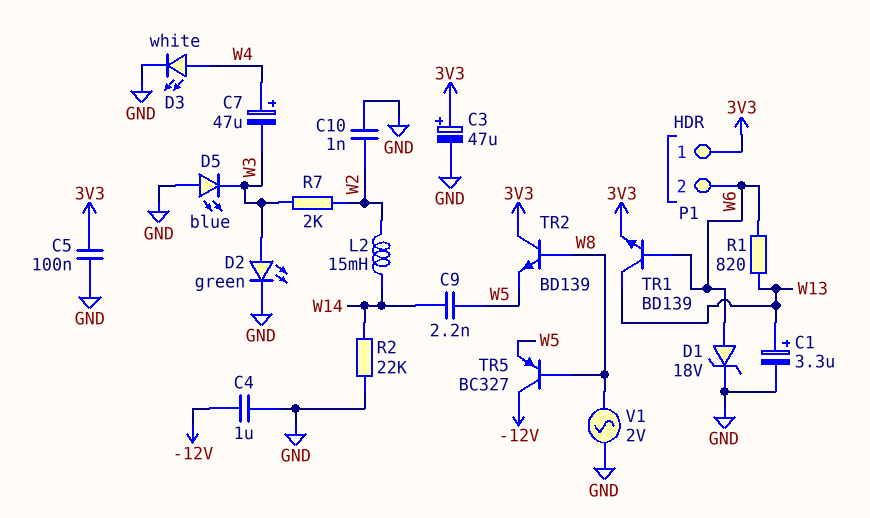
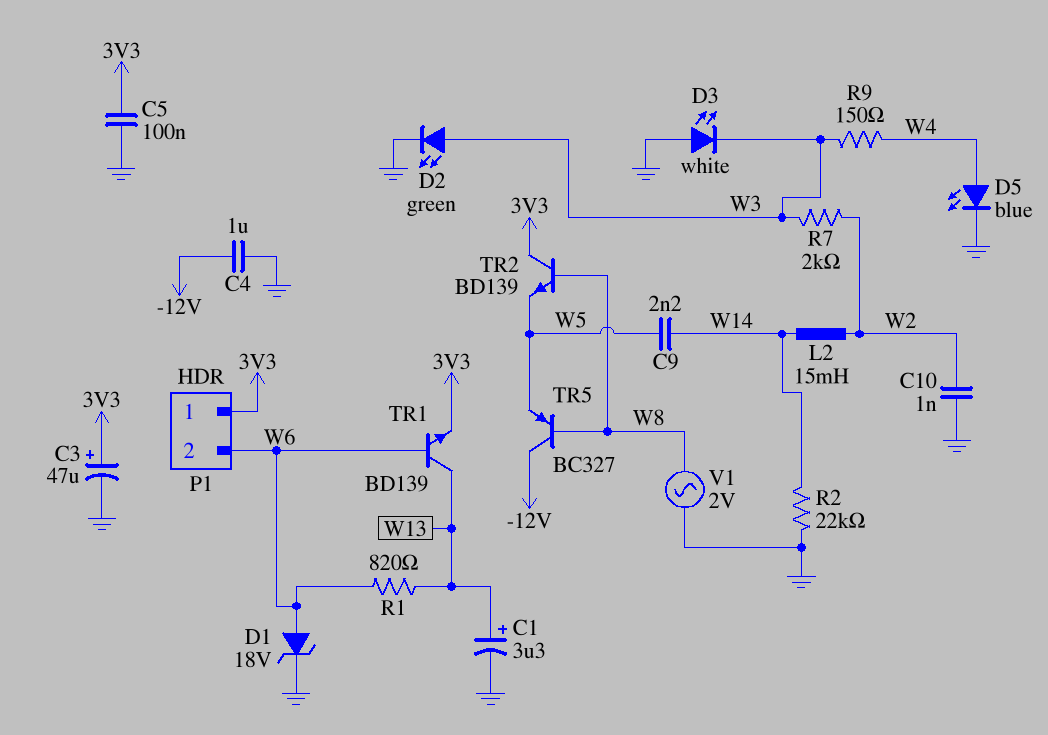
C7: 47uF (plus W4, minus W3) -> none
D3: LED white (A W4, K GND) -> LED white (A GND, K W3)
D5: LED blue (A GND, K W3) -> LED blue (A W4, K GND)
R9: none -> 150 (W3, W4)

